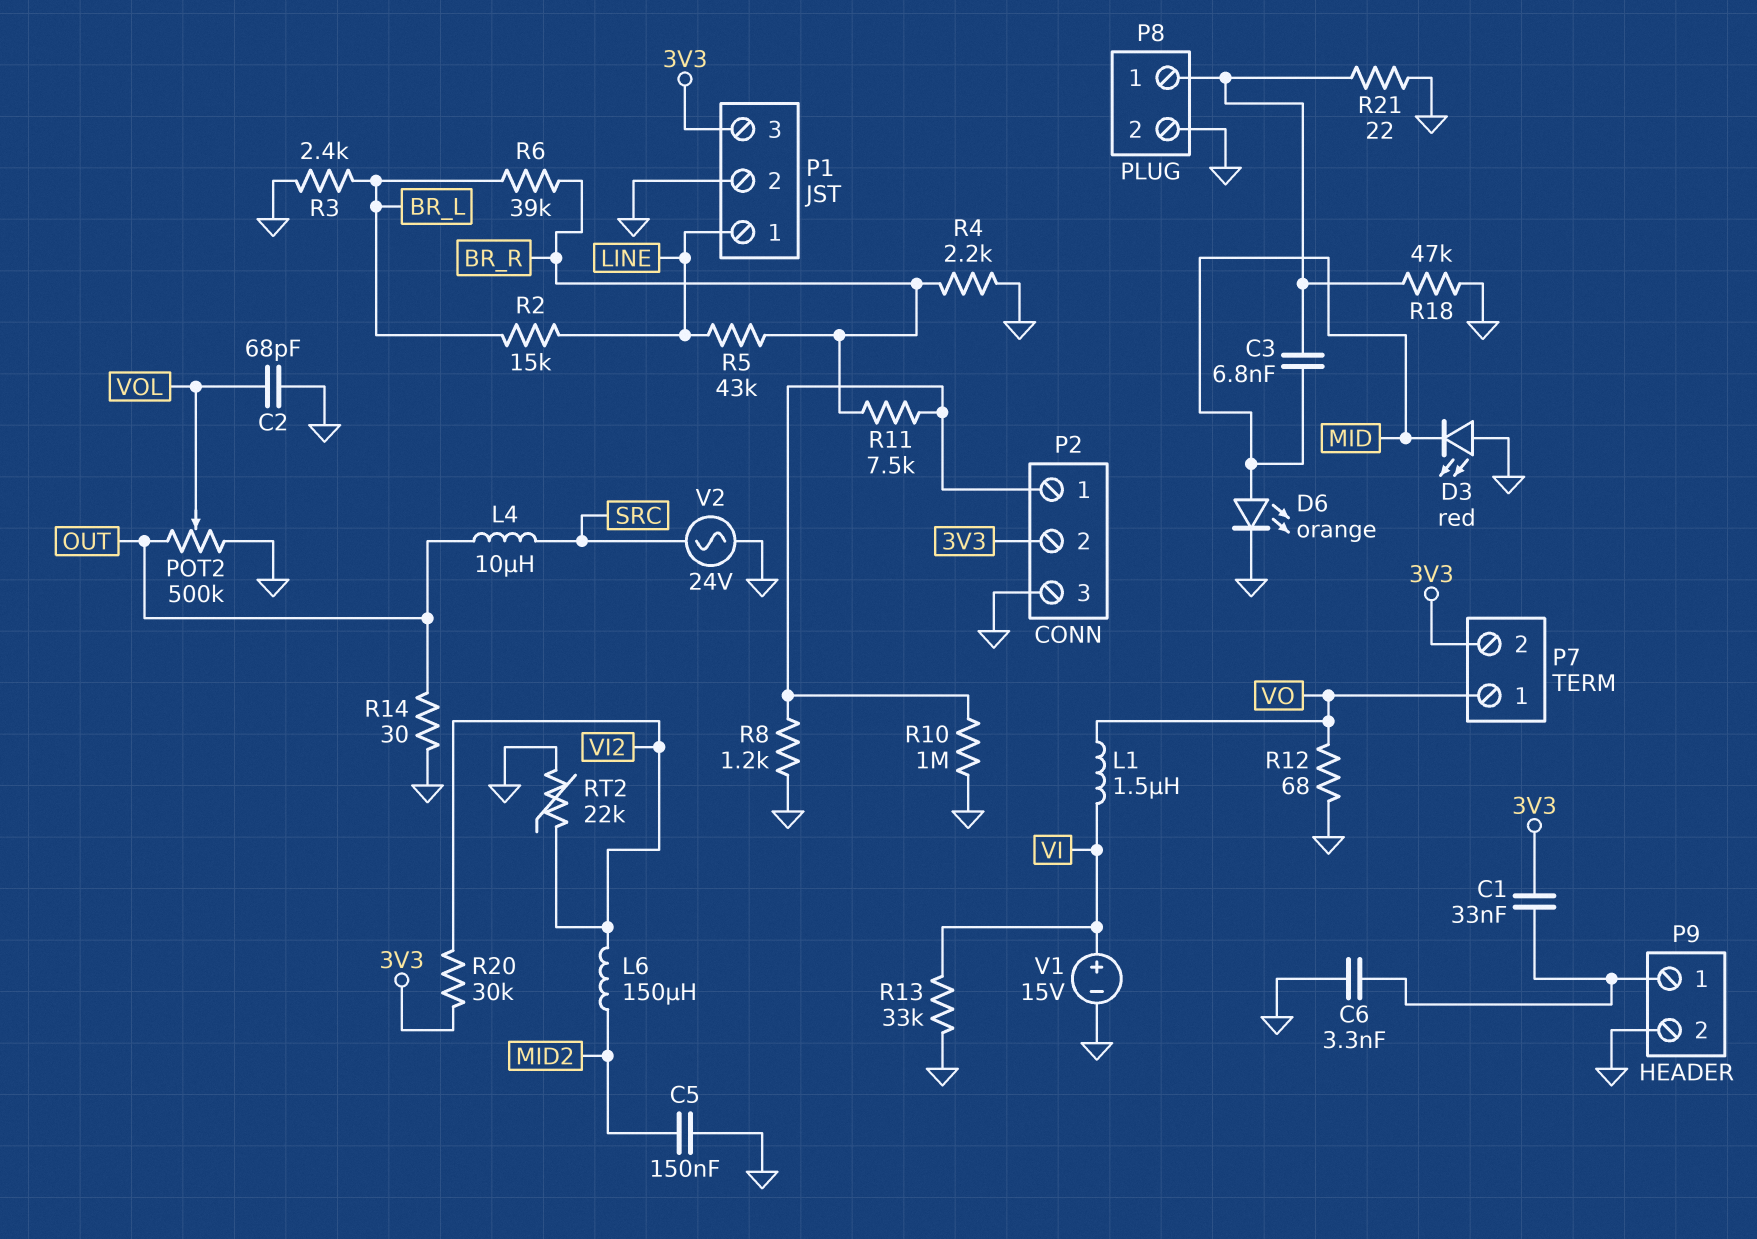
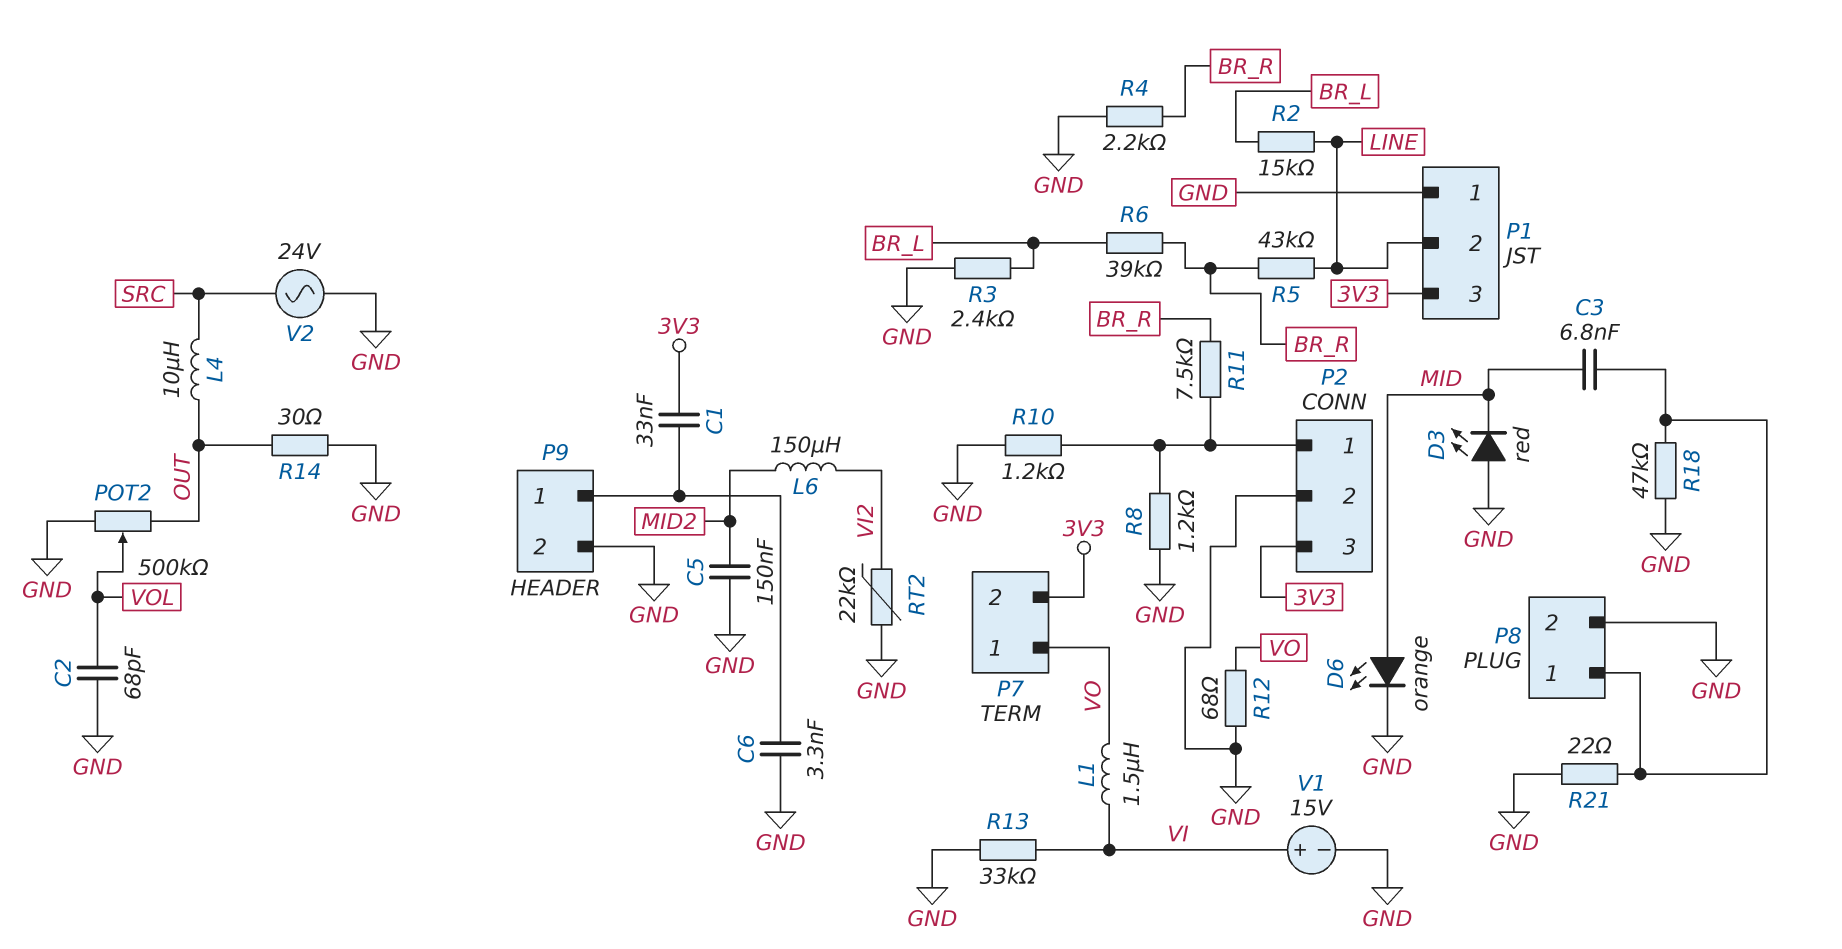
P1 pin 1: LINE -> GND
P1 pin 2: GND -> LINE
P2 pin 2: 3V3 -> GND
P2 pin 3: GND -> 3V3
R10: 1M (GND, P2/1) -> 1.2k (GND, P2/1)
R20: 30k (3V3, VI2) -> none

